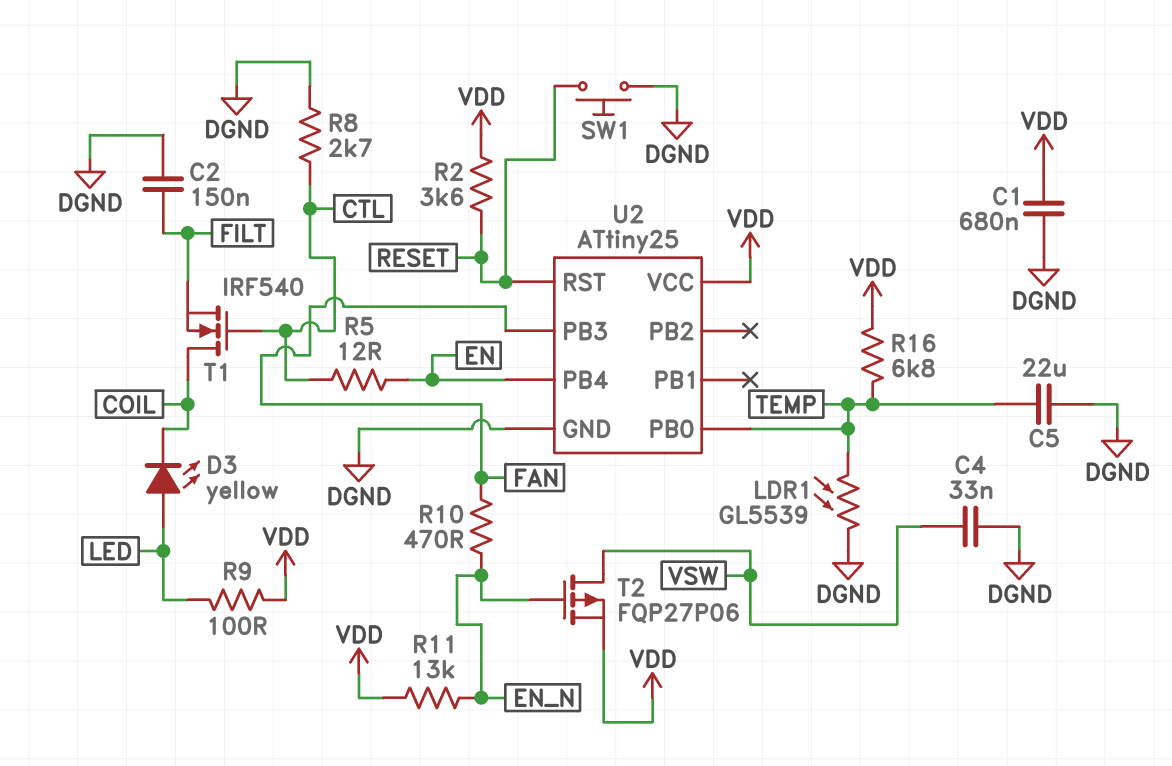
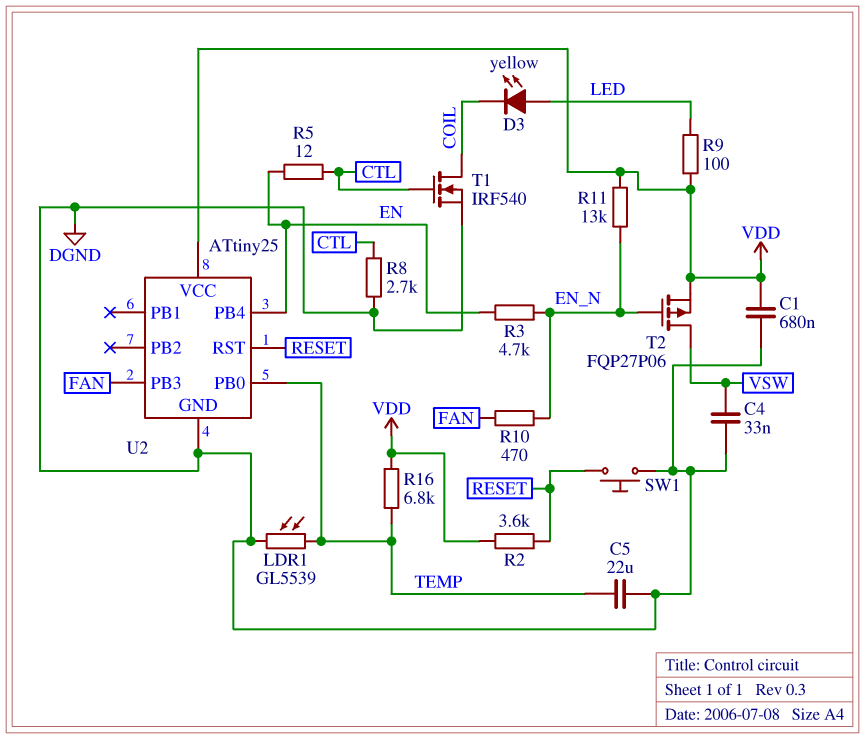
C2: 150nF (DGND, FILT) -> none
R3: none -> 4.7k (EN, EN_N)
T1: NMOS IRF540 (G CTL, D COIL, S FILT) -> NMOS IRF540 (G CTL, D COIL, S DGND)

